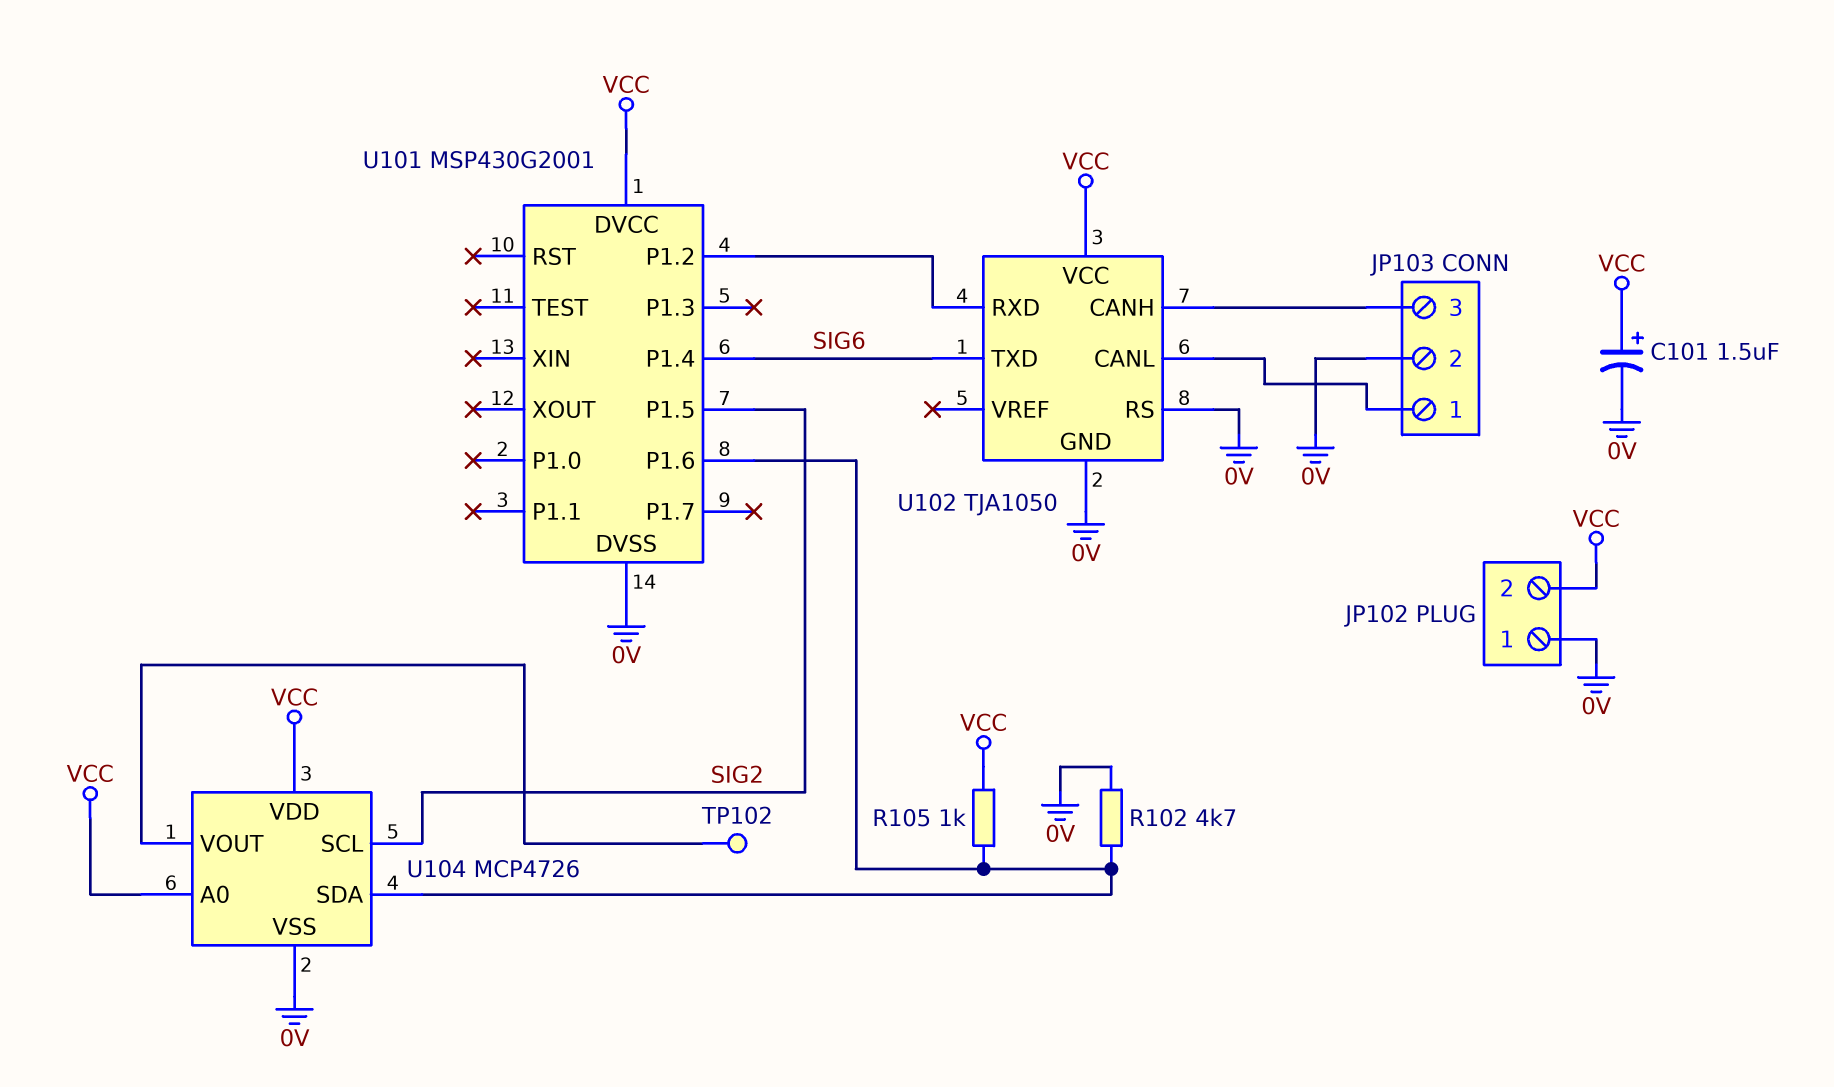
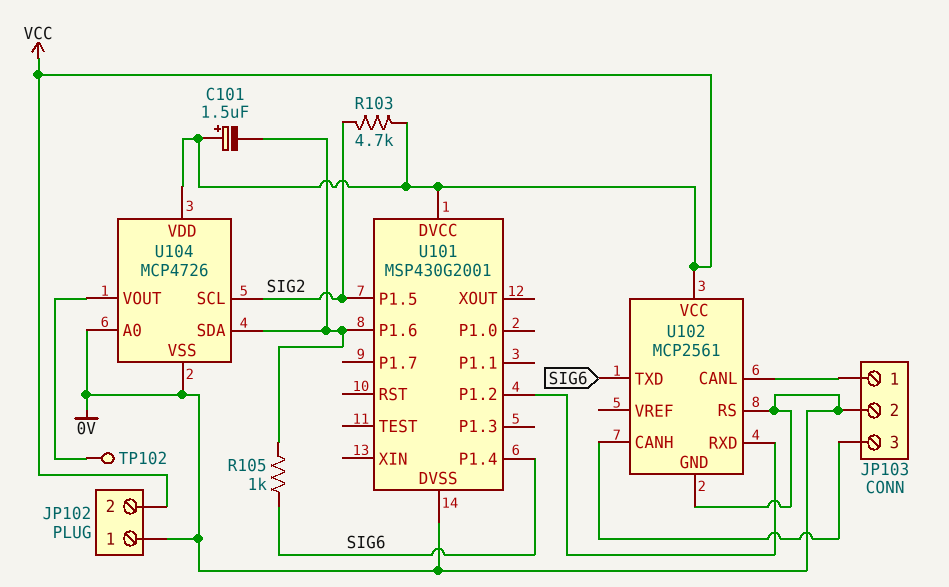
C101: 1.5uF (plus VCC, minus 0V) -> 1.5uF (plus VCC, minus U101/P1.6)
R102: 4.7k (0V, U101/P1.6) -> none
R103: none -> 4.7k (SIG2, VCC)
R105: 1k (U101/P1.6, VCC) -> 1k (SIG6, U101/P1.6)
U102: TJA1050 -> MCP2561
U104 pin A0: VCC -> 0V

